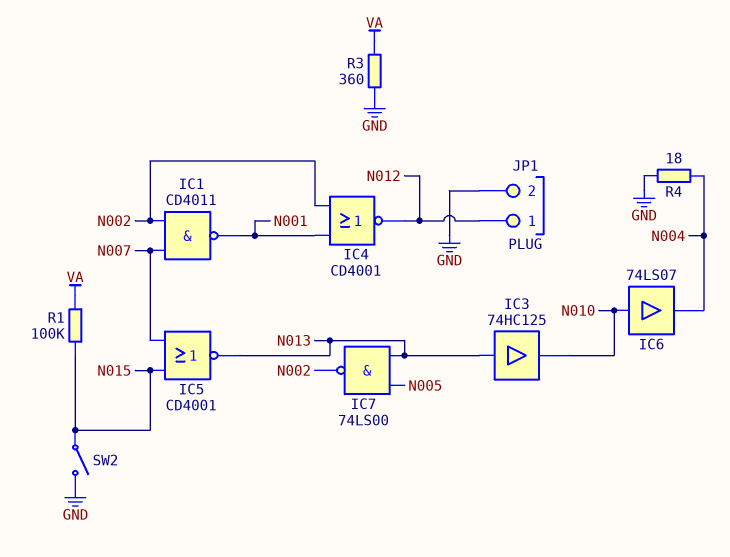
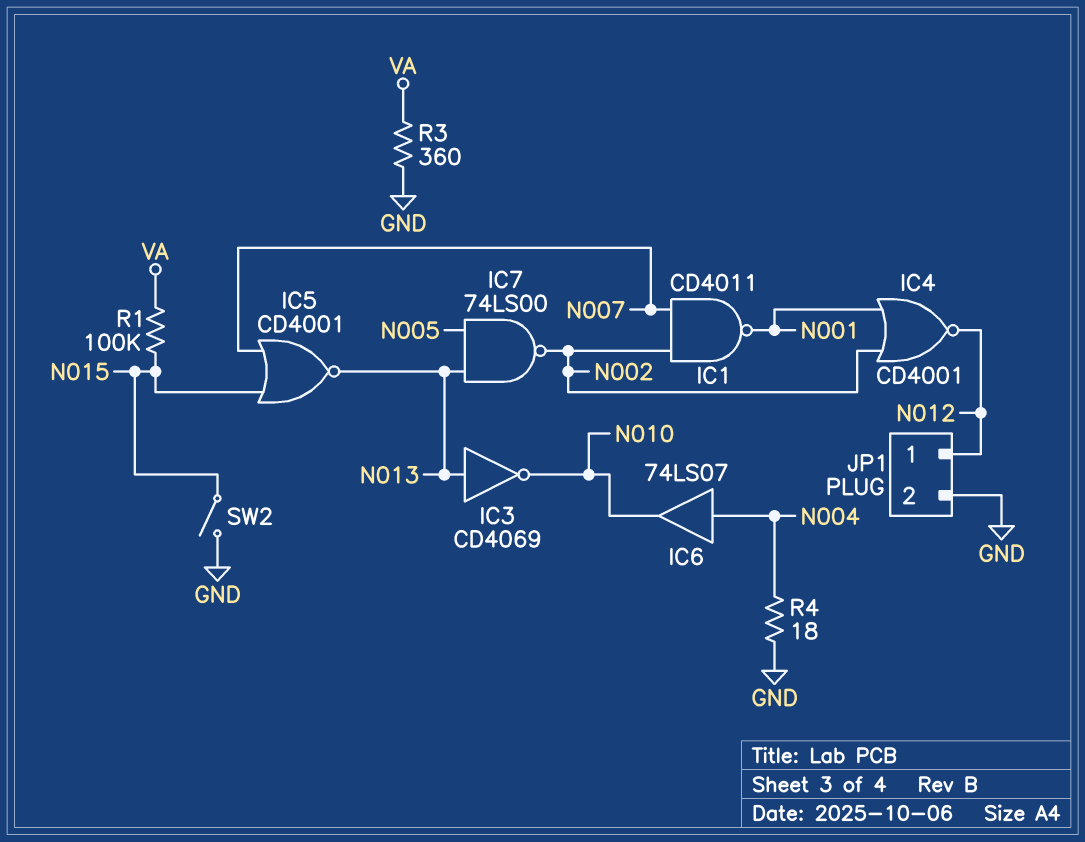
IC3: buffer 74HC125 (in N013, out N010) -> NOT CD4069 (in N013, out N010)
IC6: buffer 74LS07 (in N010, out N004) -> buffer 74LS07 (in N004, out N010)

